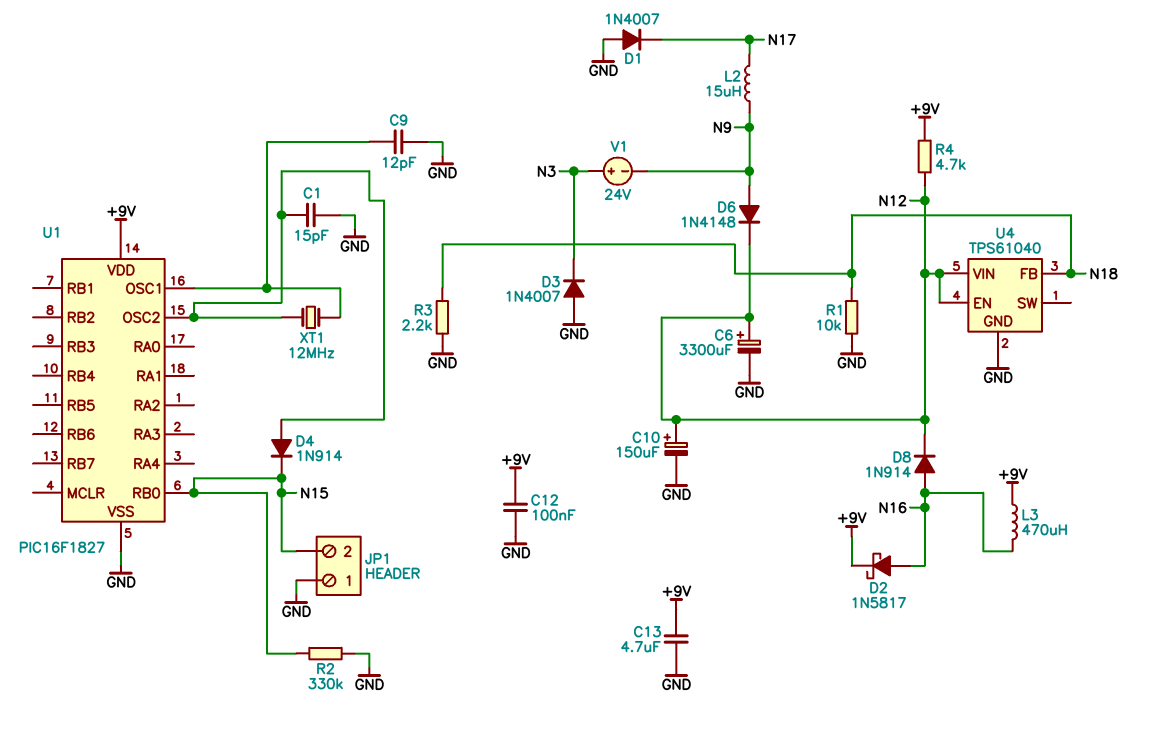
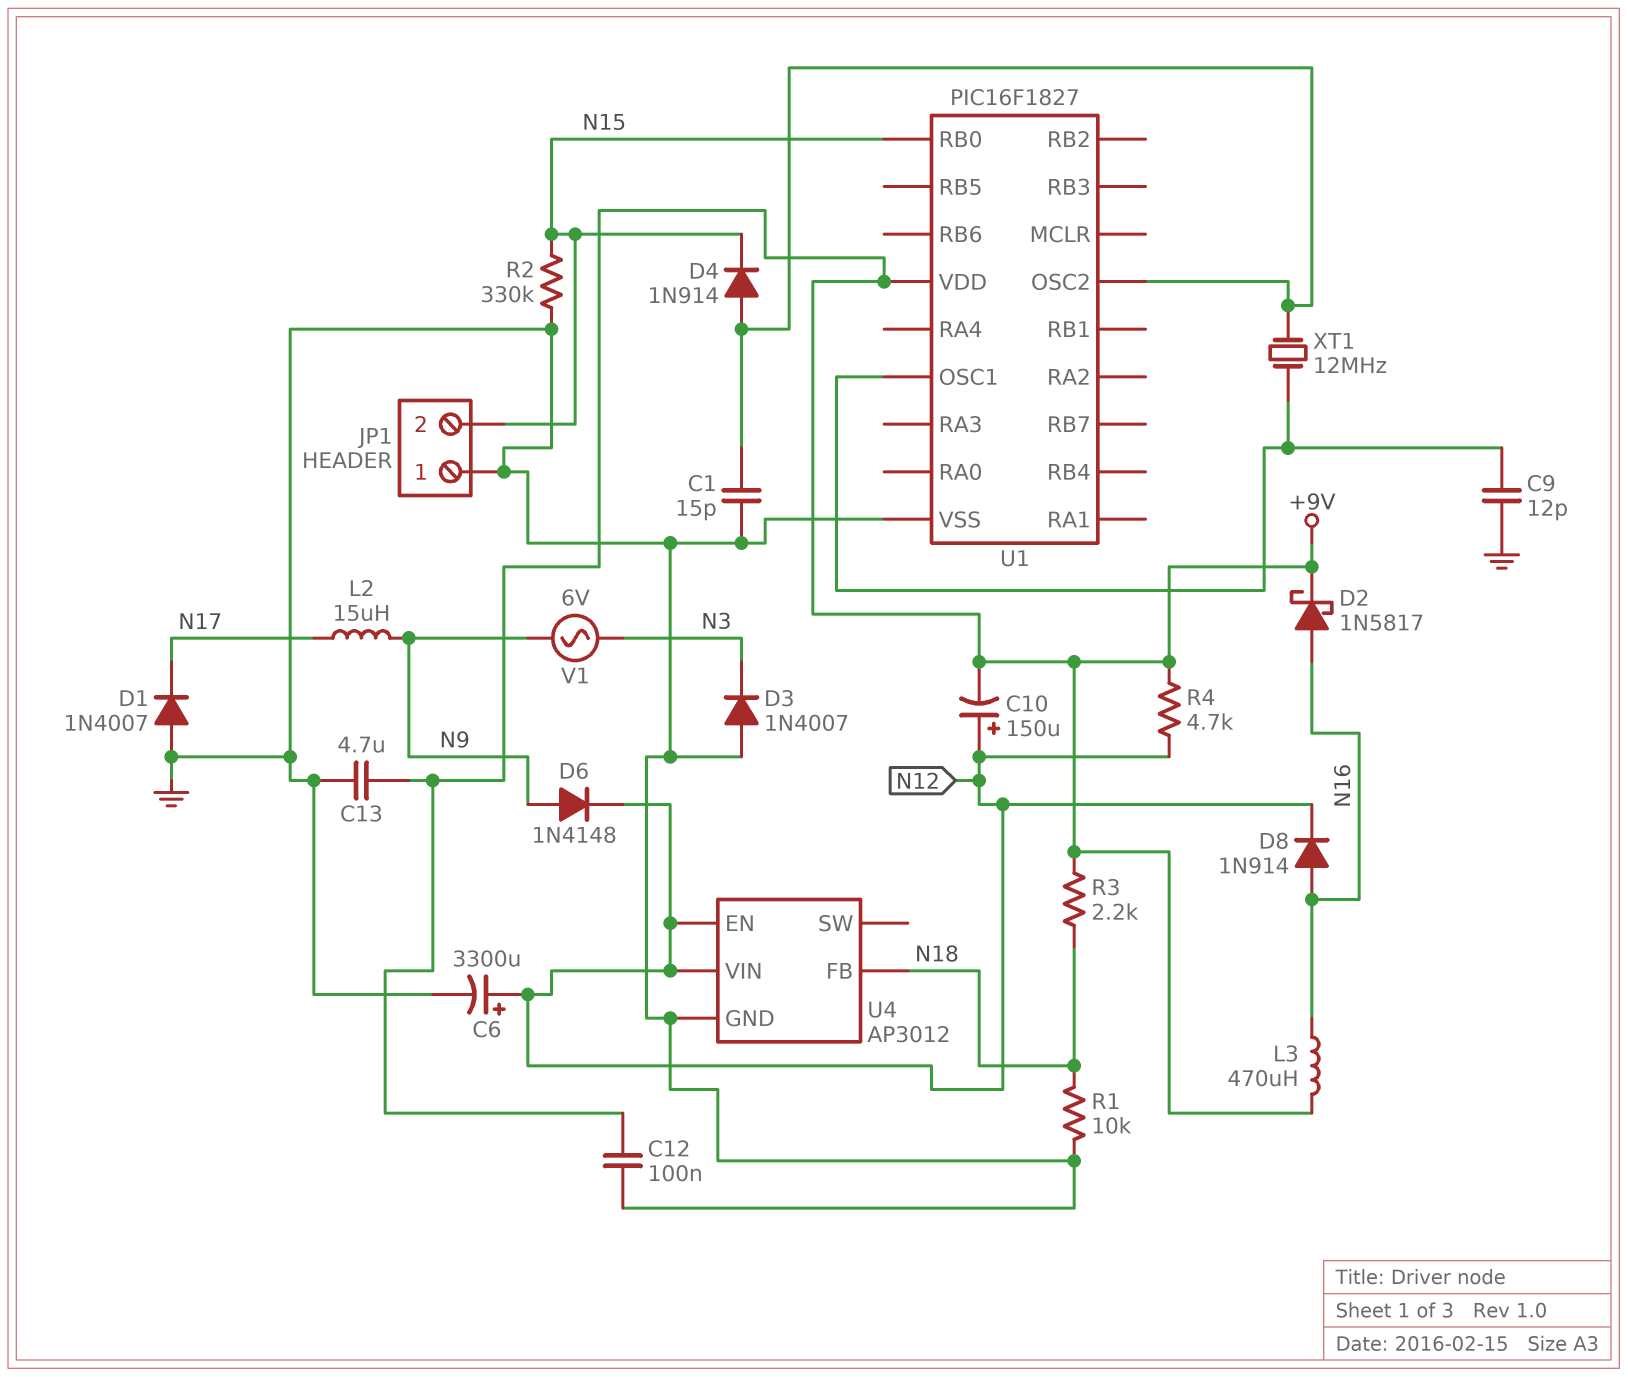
C10: 150uF (plus N12, minus GND) -> 150uF (plus N12, minus +9V)
R3: 2.2k (GND, N18) -> 2.2k (+9V, N18)
U4: TPS61040 -> AP3012
V1: 24V (plus N3, minus N9) -> AC 6V (N3, N9)

